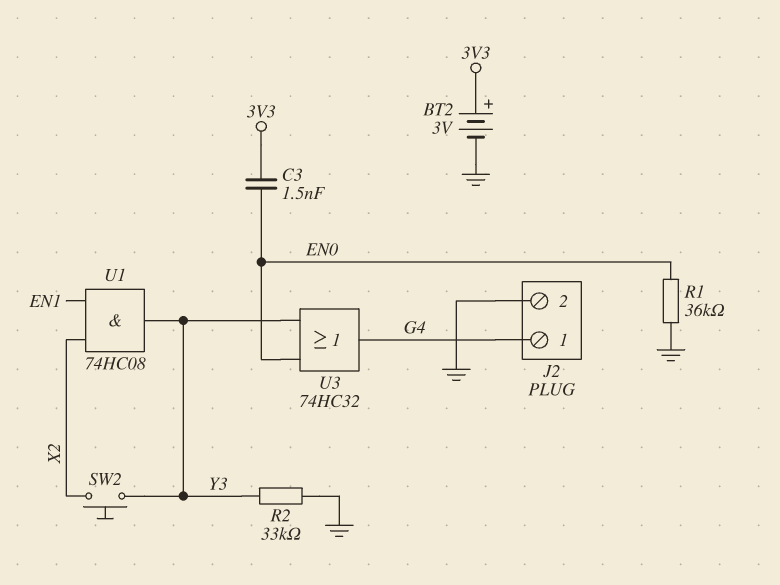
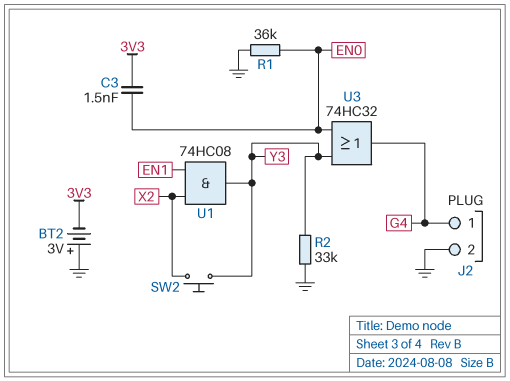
BT2: 3V (plus 3V3, minus GND) -> 3V (plus GND, minus 3V3)

